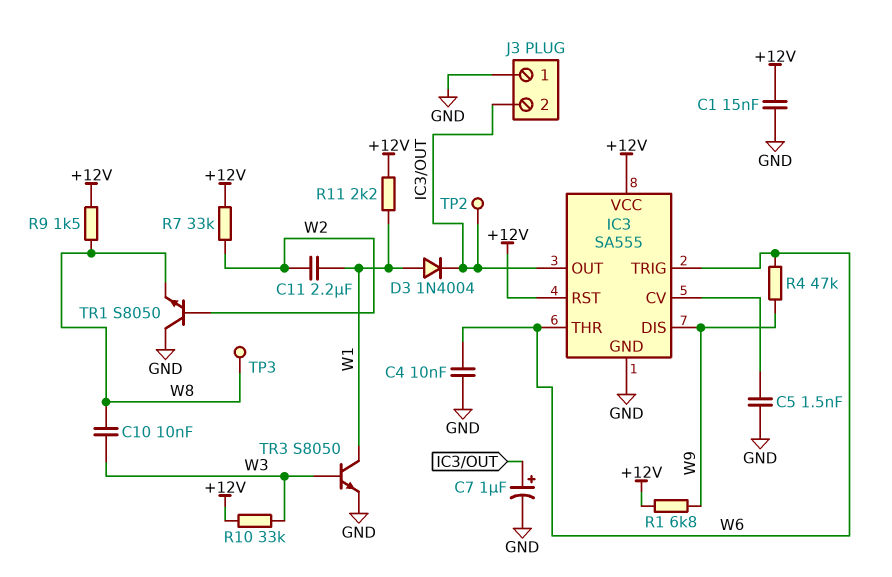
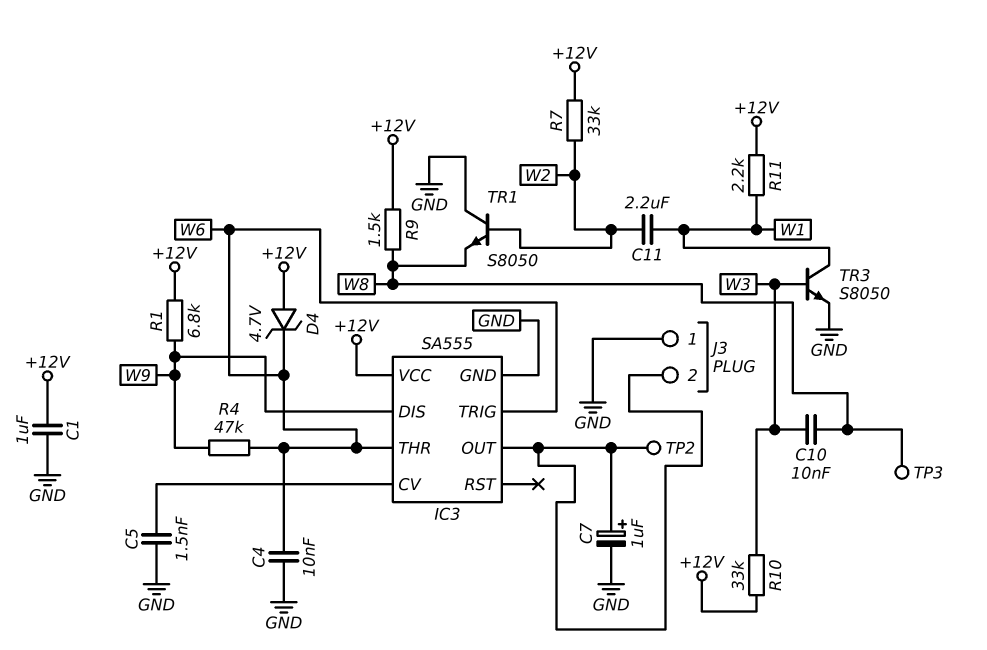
C1: 15nF (+12V, GND) -> 1uF (+12V, GND)
D3: diode 1N4004 (A W1, K IC3/OUT) -> none
D4: none -> zener 4.7V (A +12V, K W6)
IC3 pin RST: +12V -> none

